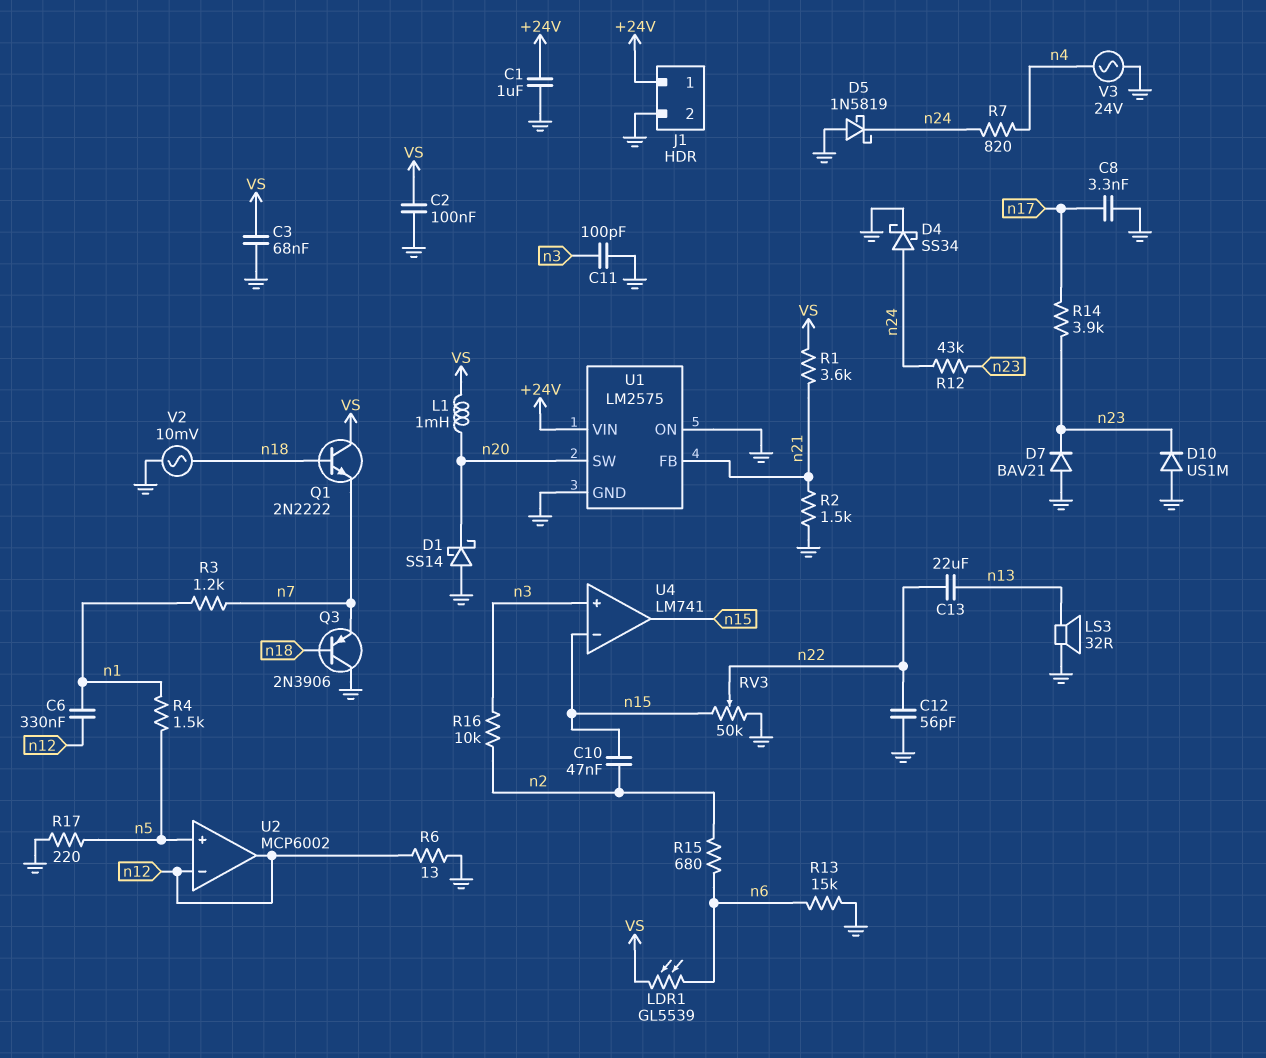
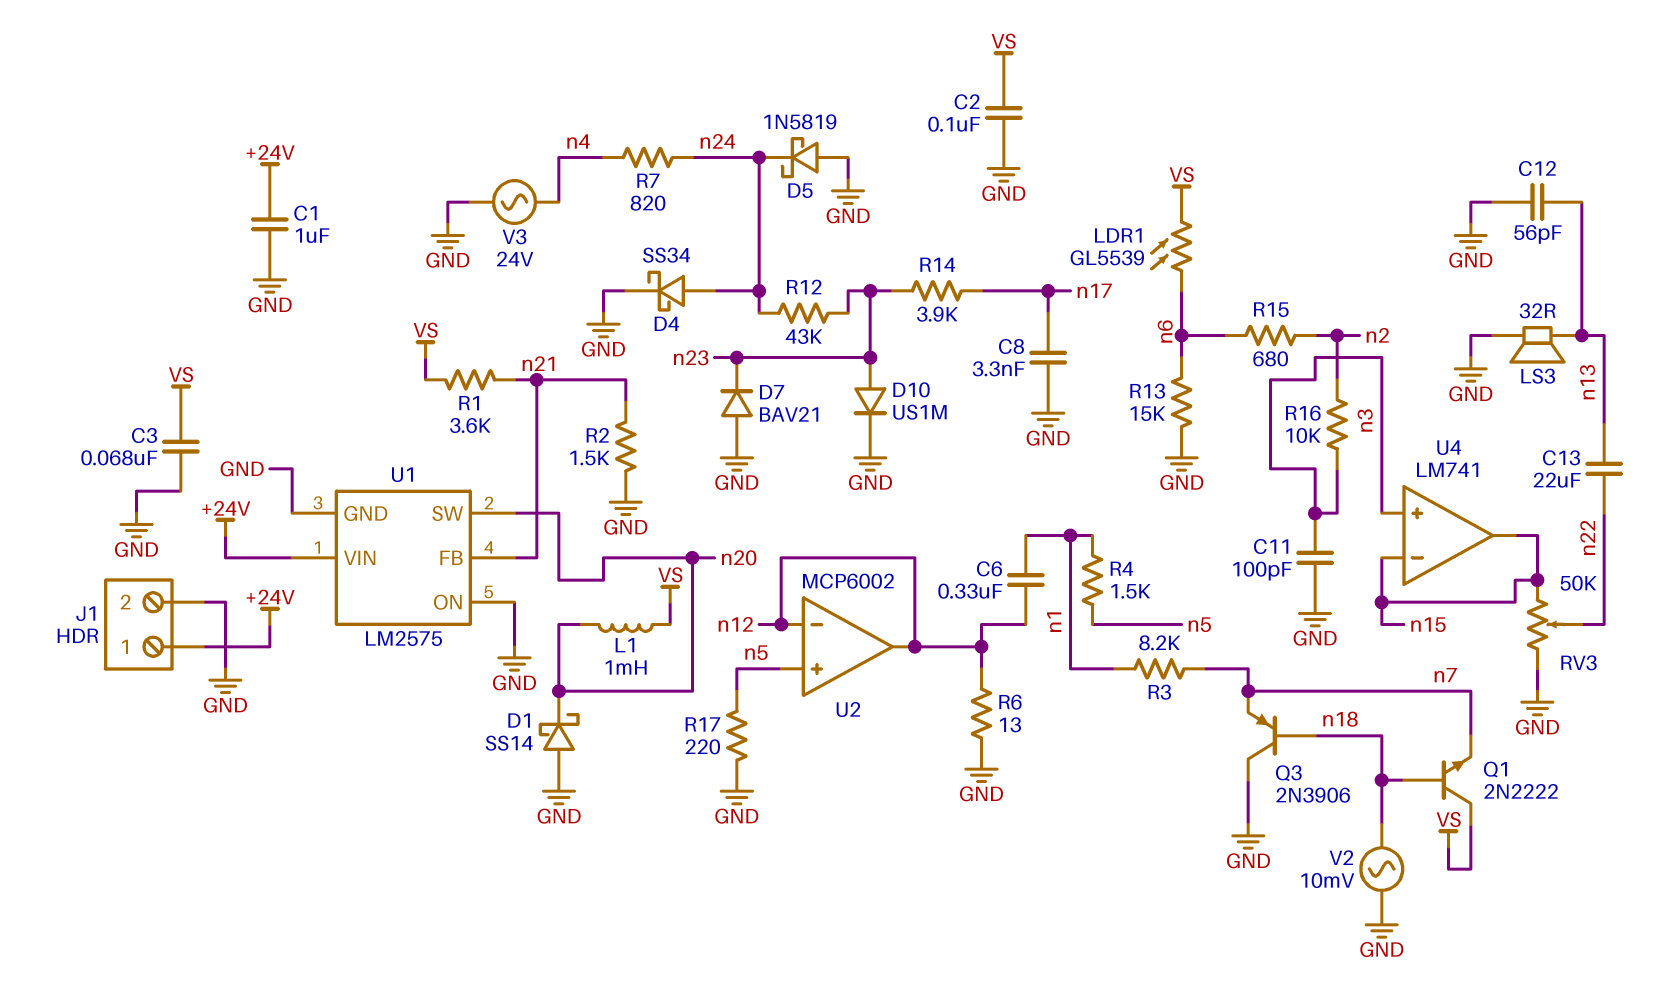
C10: 47nF (n2, n15) -> none
C12: 56pF (GND, n22) -> 56pF (GND, n13)
D10: diode US1M (A GND, K n23) -> diode US1M (A n23, K GND)
R3: 1.2k (n1, n7) -> 8.2k (n1, n7)

